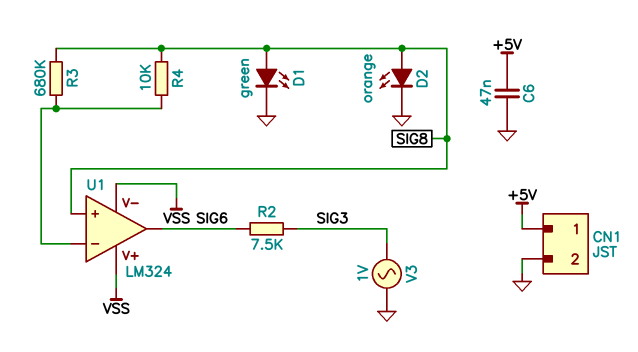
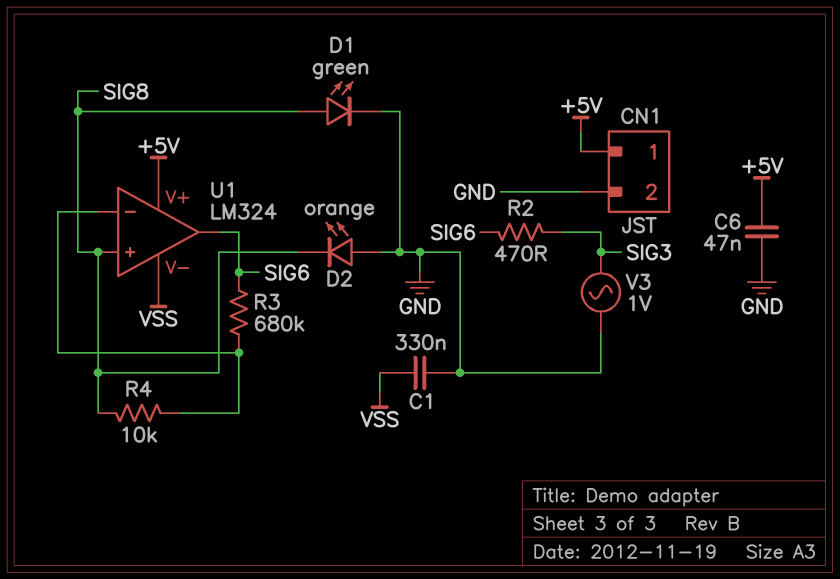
C1: none -> 330nF (GND, VSS)
D2: LED orange (A SIG8, K GND) -> LED orange (A GND, K SIG8)
R2: 7.5k (SIG3, SIG6) -> 470 (SIG3, SIG6)
R3: 680k (SIG8, U1/in-) -> 680k (SIG6, U1/in-)
U1 pin V+: VSS -> +5V

